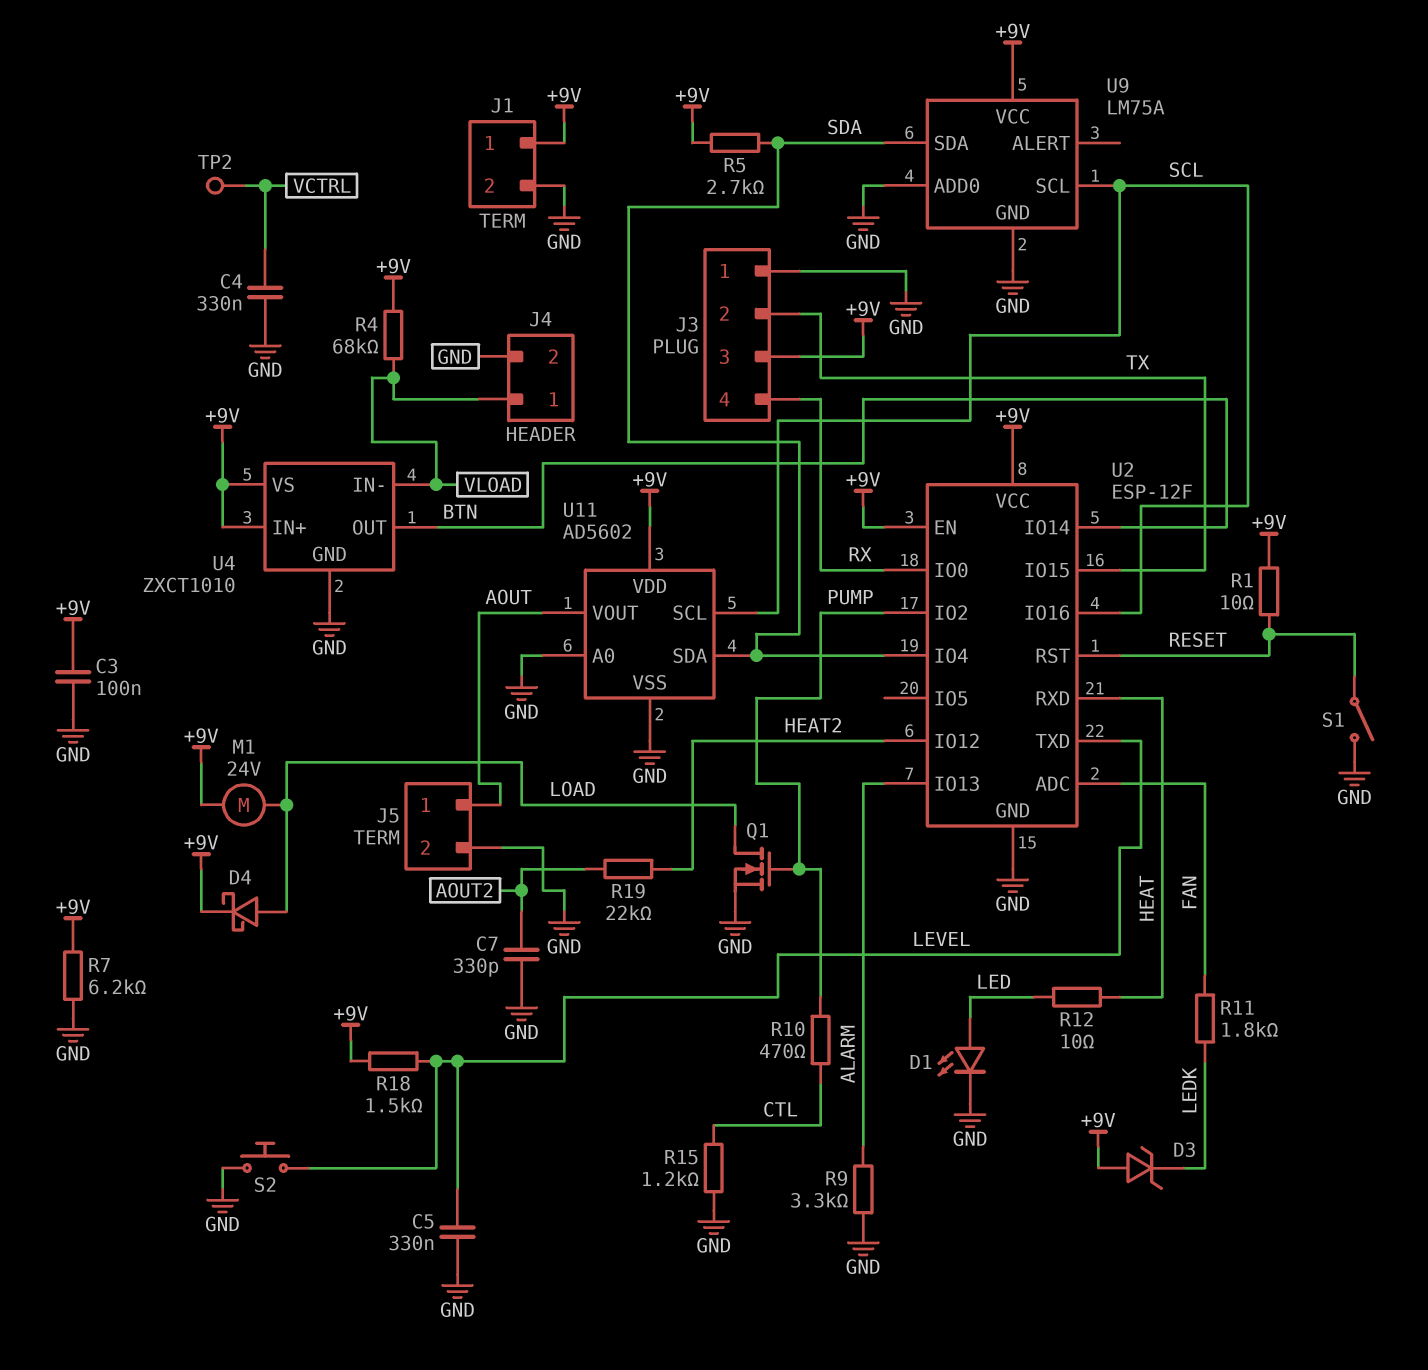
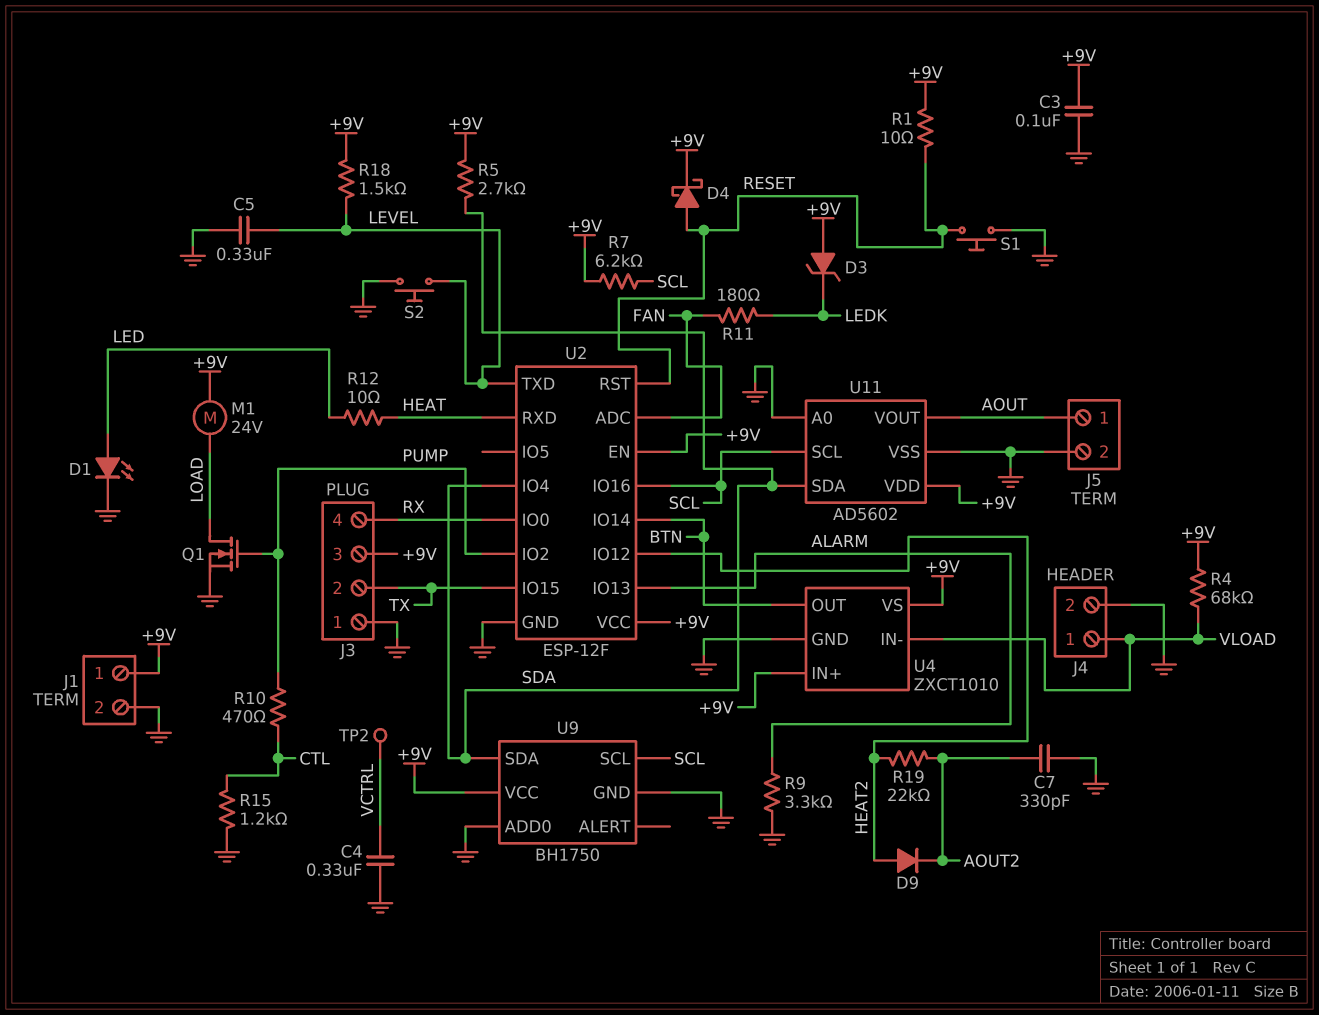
D4: schottky (A LOAD, K +9V) -> schottky (A RESET, K +9V)
D9: none -> diode (A HEAT2, K AOUT2)
R7: 6.2k (+9V, GND) -> 6.2k (+9V, SCL)
R11: 1.8k (FAN, LEDK) -> 180 (FAN, LEDK)
S1: switch (GND, RESET) -> button (GND, RESET)
U9: LM75A -> BH1750

